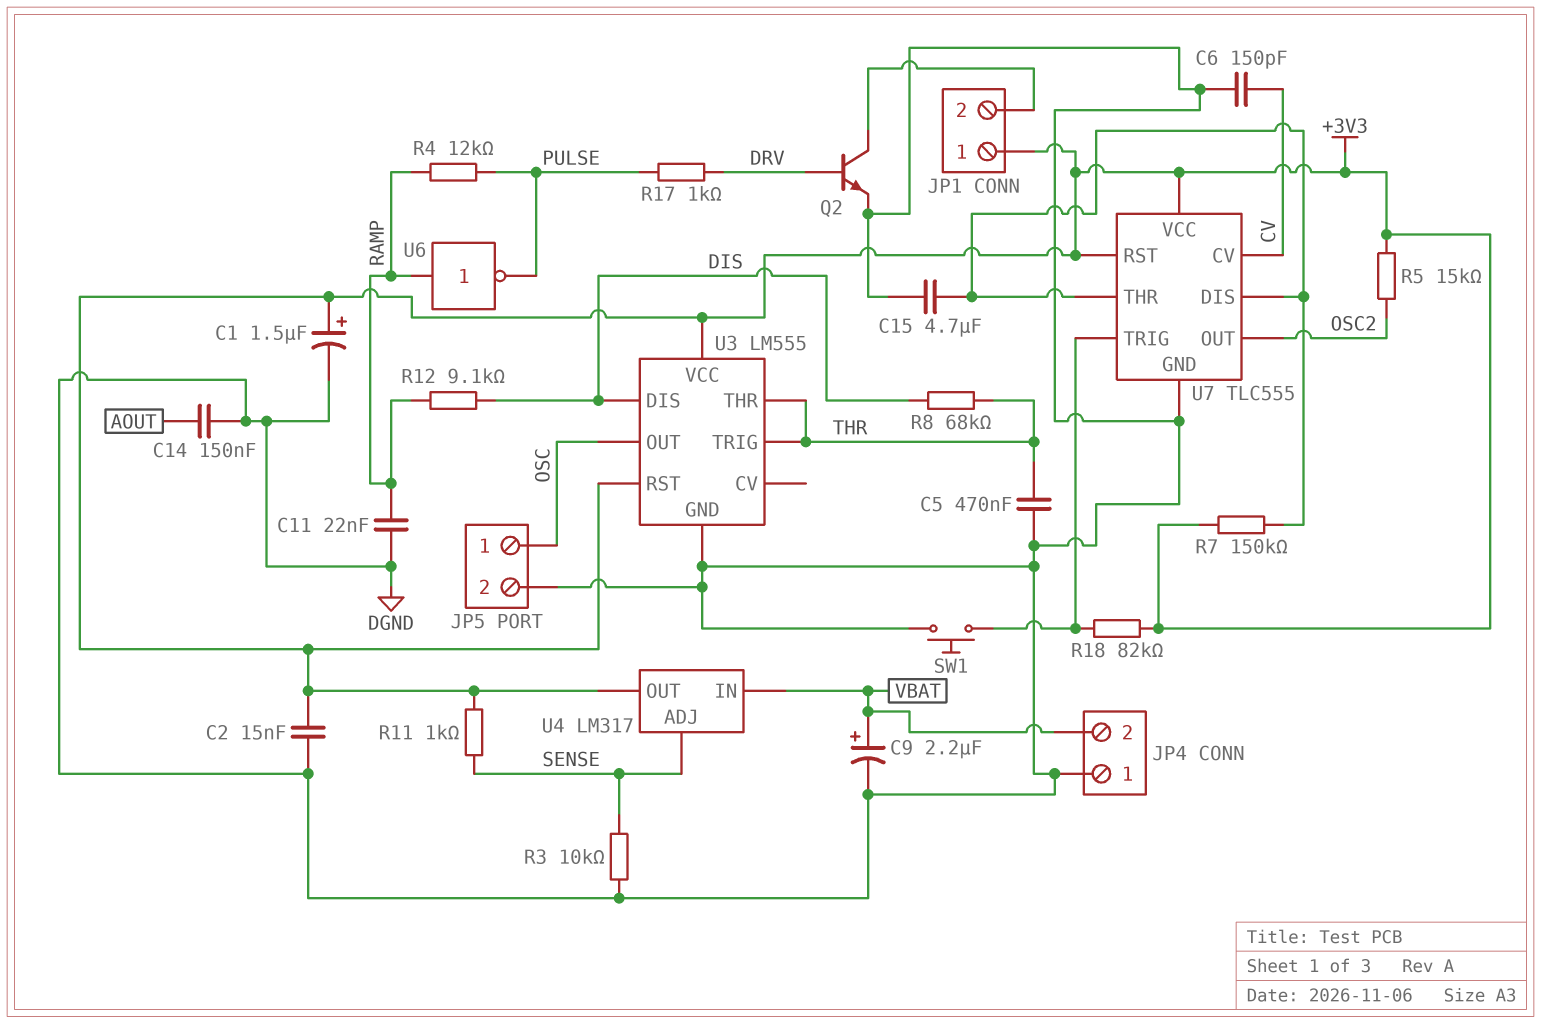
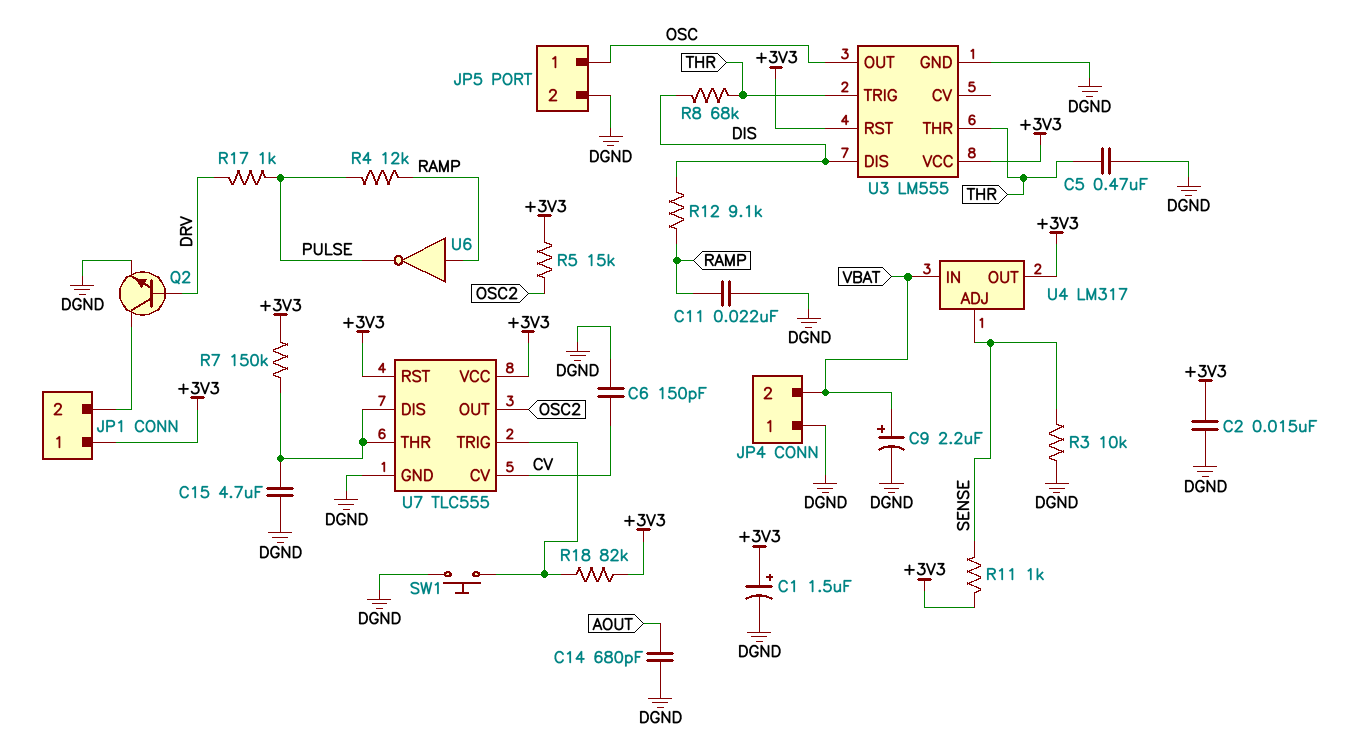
C14: 150nF (AOUT, DGND) -> 680pF (AOUT, DGND)

